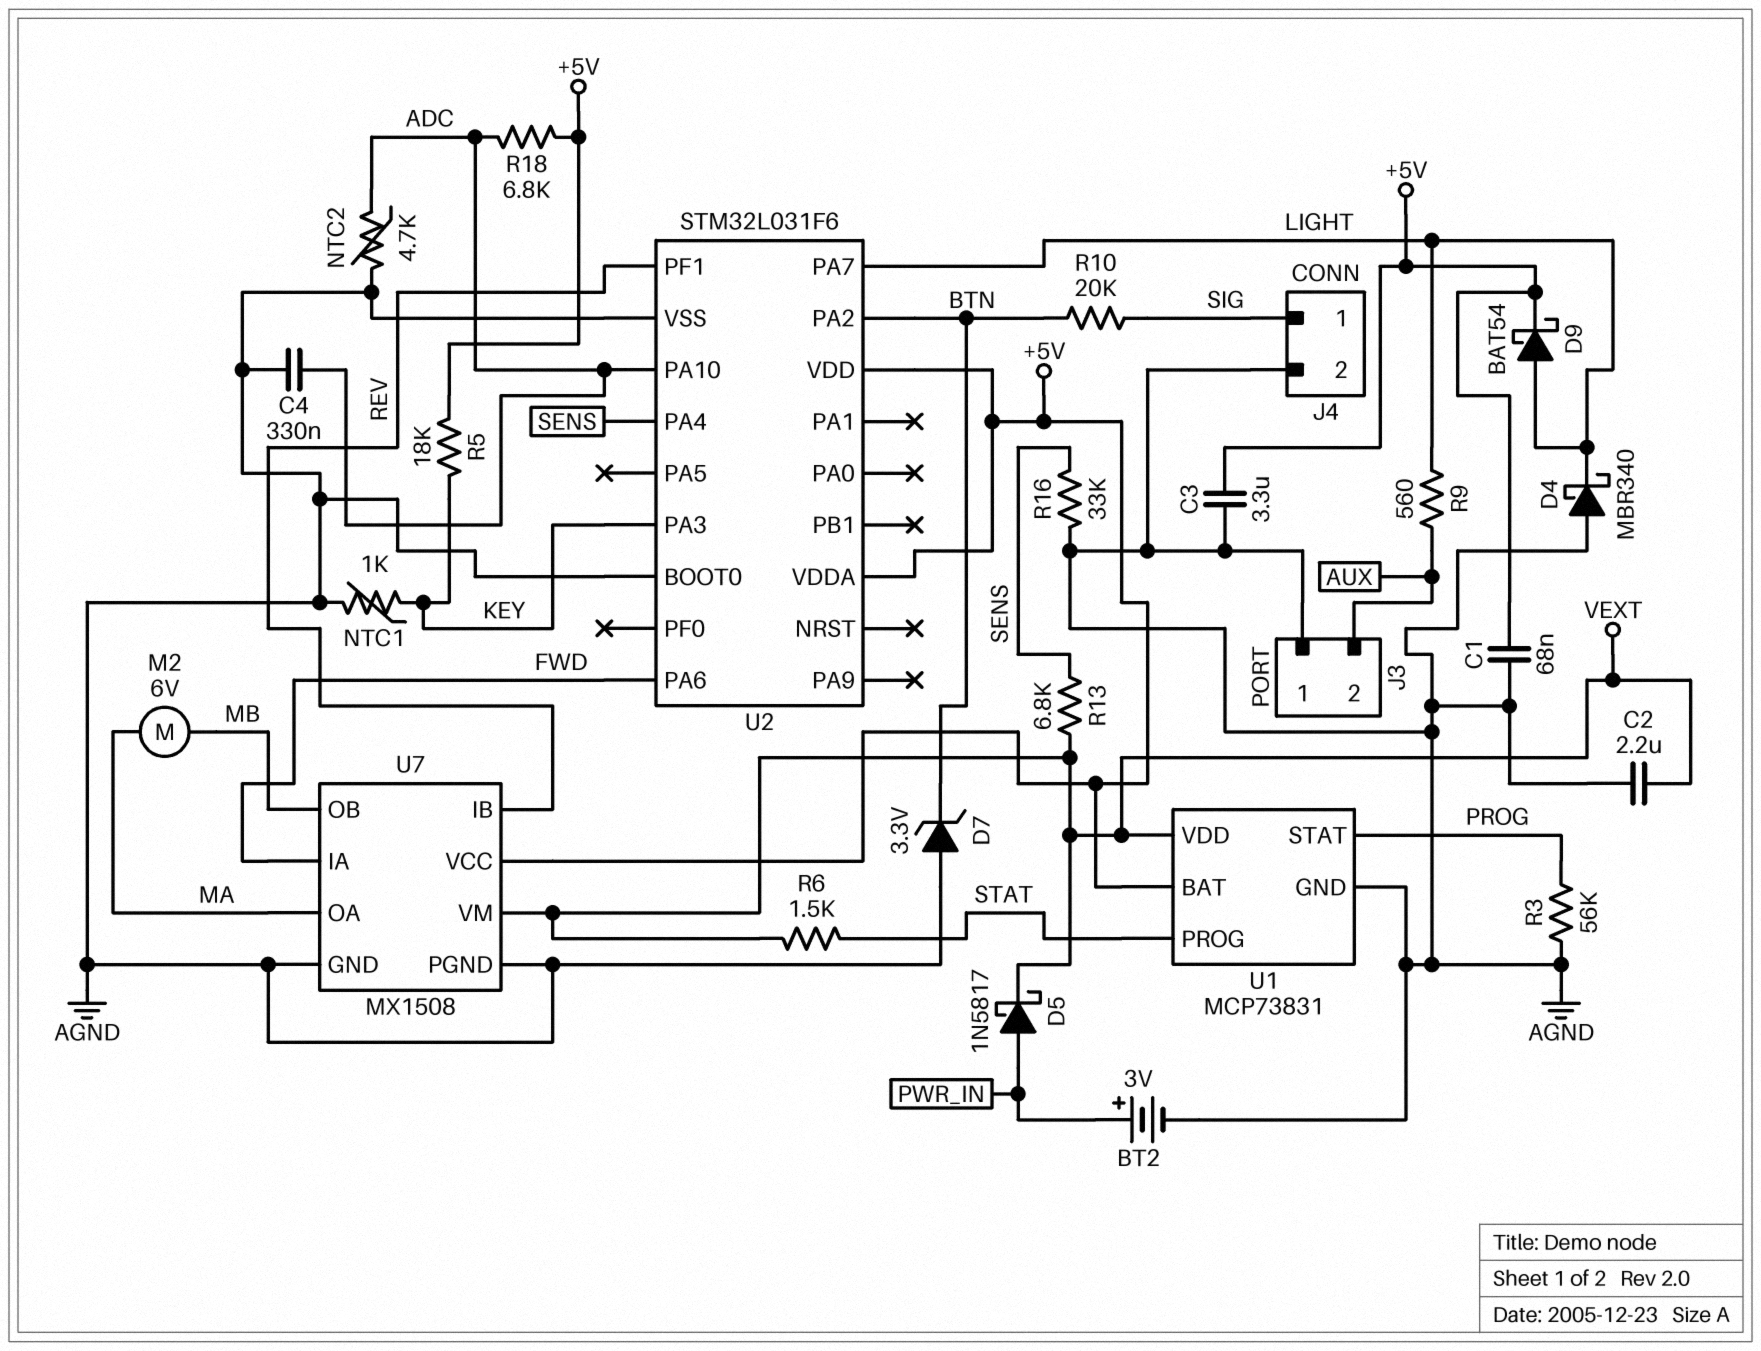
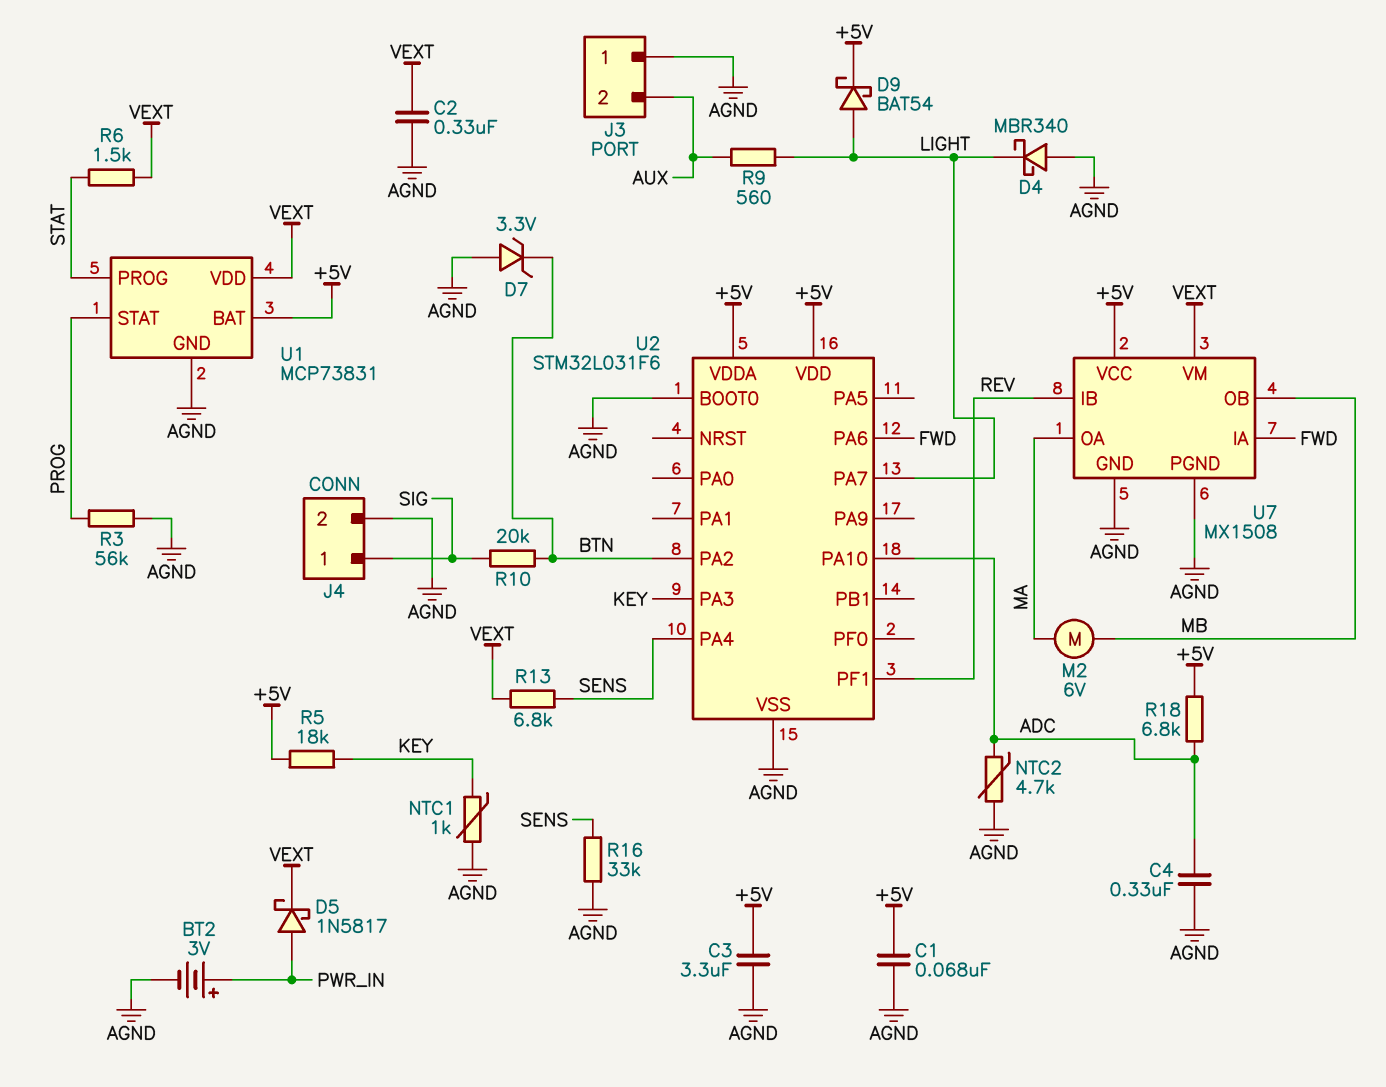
C2: 2.2uF (AGND, VEXT) -> 330nF (AGND, VEXT)

